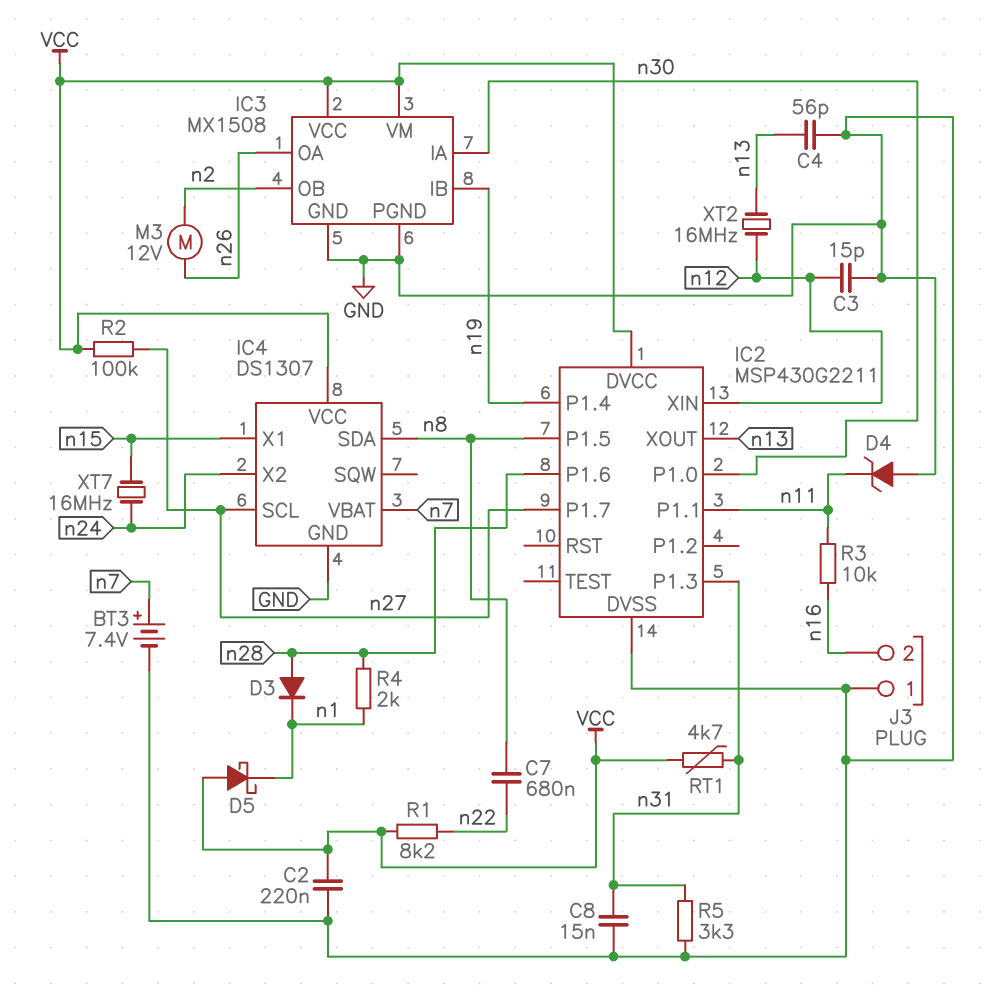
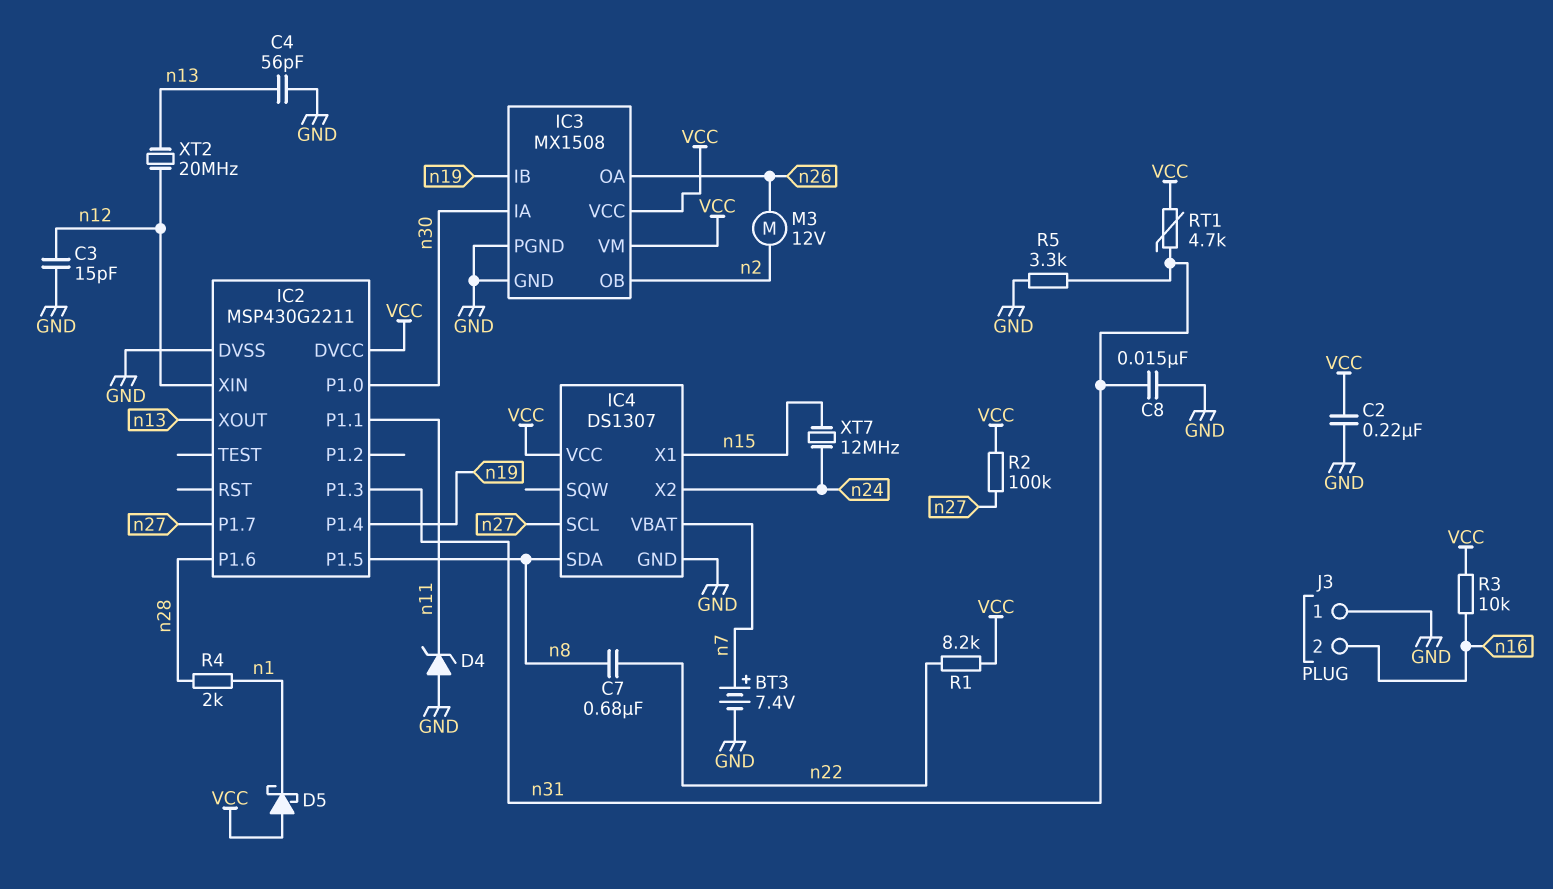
D3: diode (A n28, K n1) -> none
R3: 10k (n11, n16) -> 10k (VCC, n16)
XT2: 16MHz (n12, n13) -> 20MHz (n12, n13)
XT7: 16MHz (n15, n24) -> 12MHz (n15, n24)

